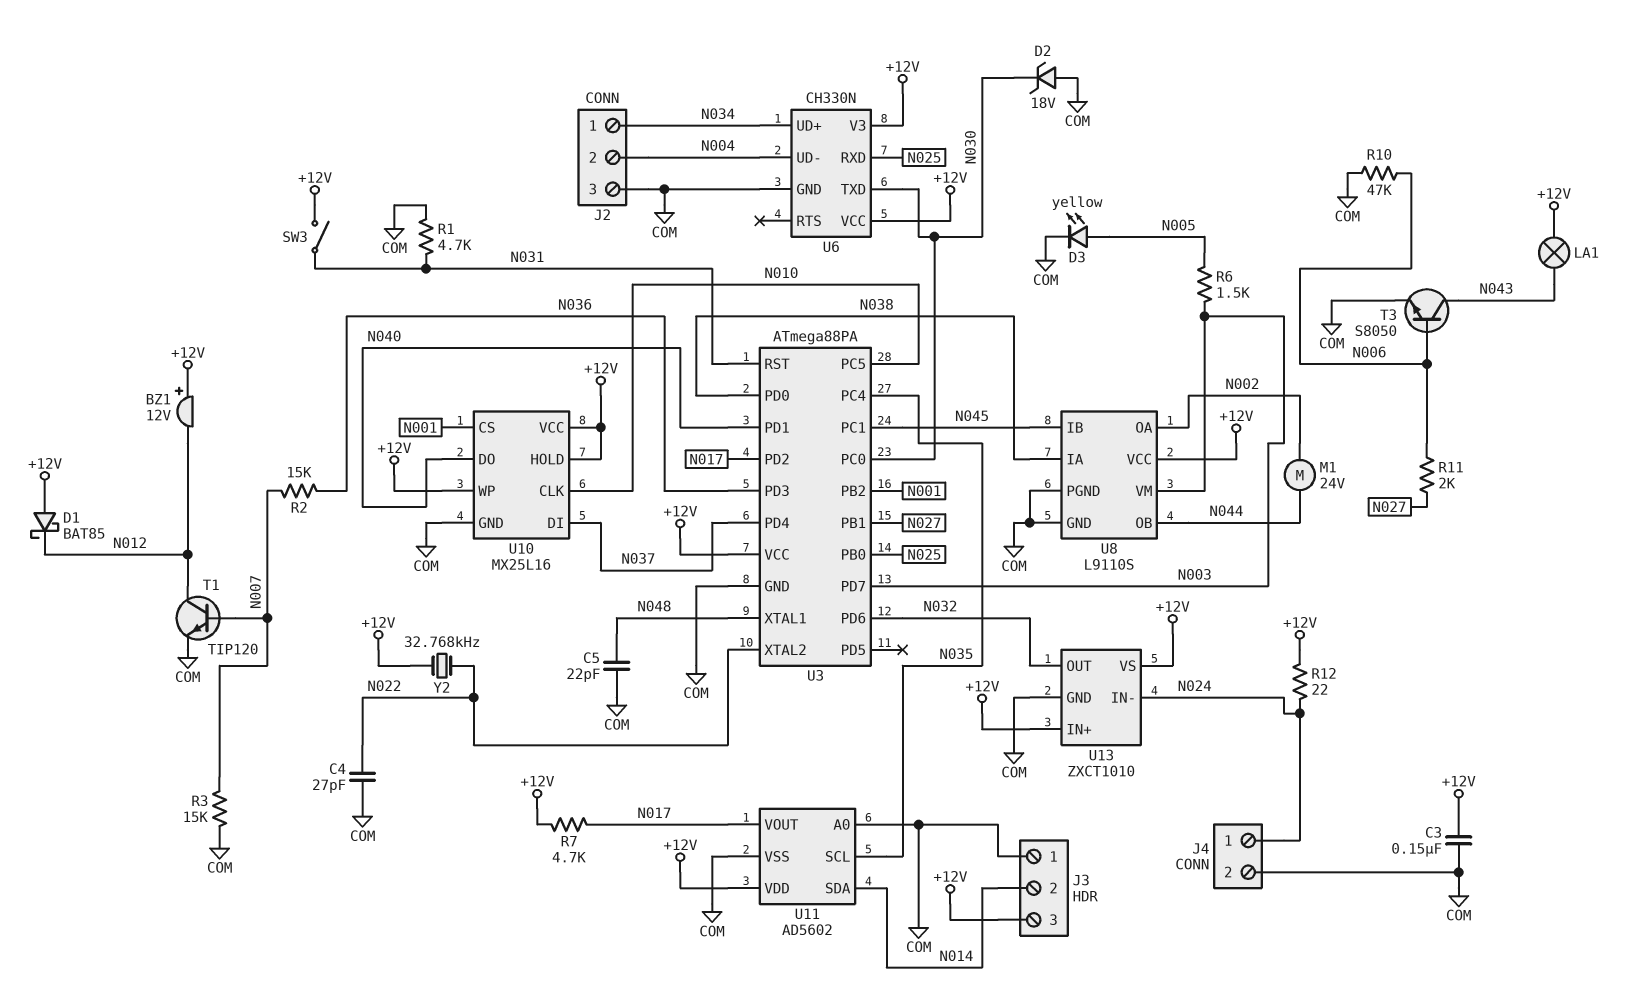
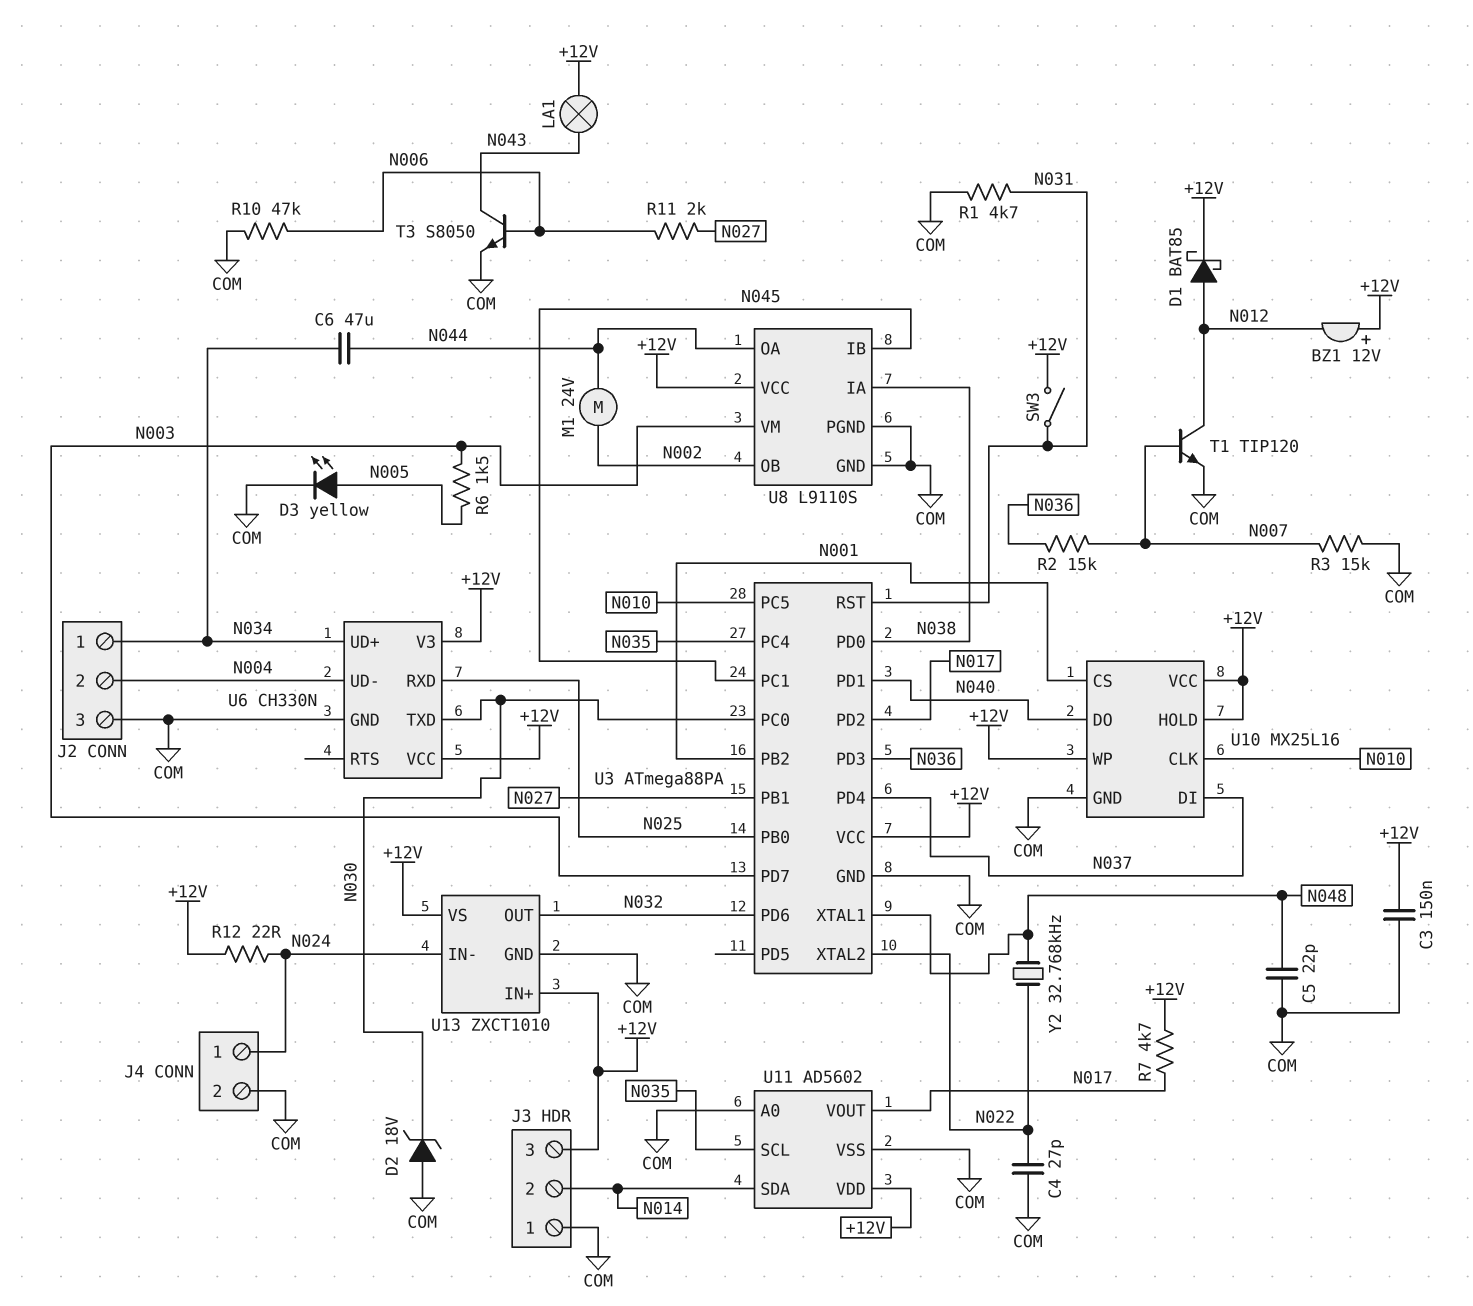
C6: none -> 47uF (N034, N044)
D1: schottky BAT85 (A +12V, K N012) -> schottky BAT85 (A N012, K +12V)
U8 pin OA: N002 -> N044
U8 pin OB: N044 -> N002
Y2: 32.768kHz (+12V, N022) -> 32.768kHz (N022, N048)

